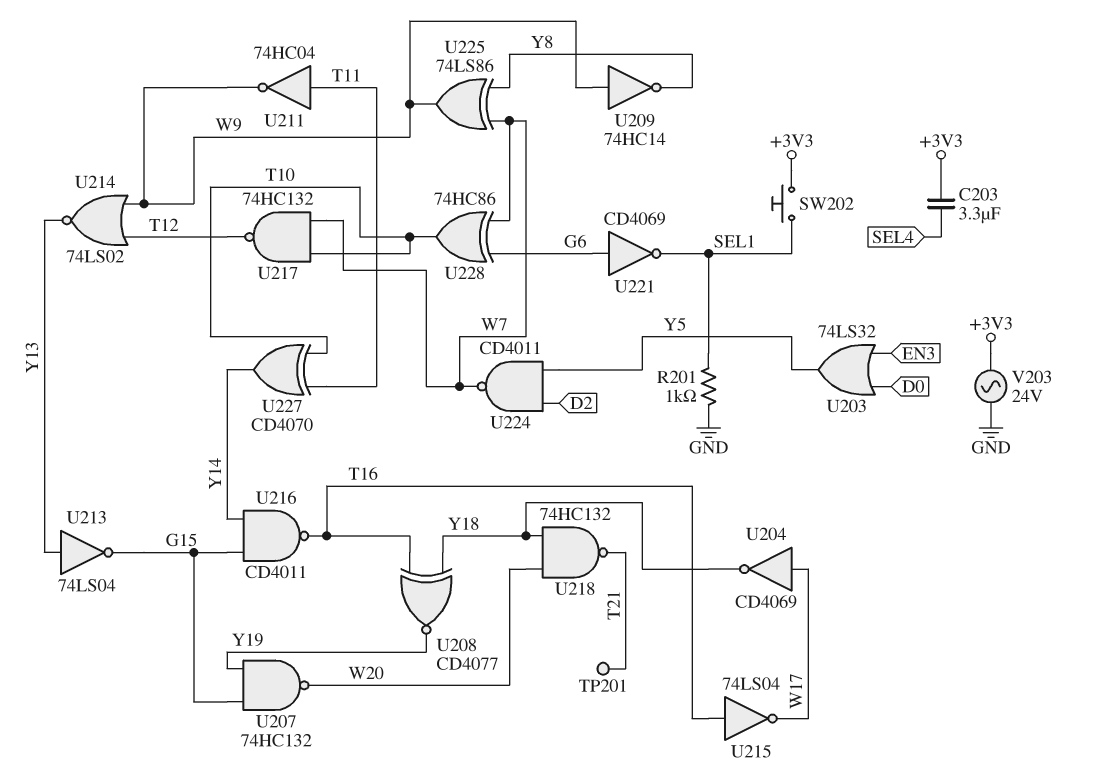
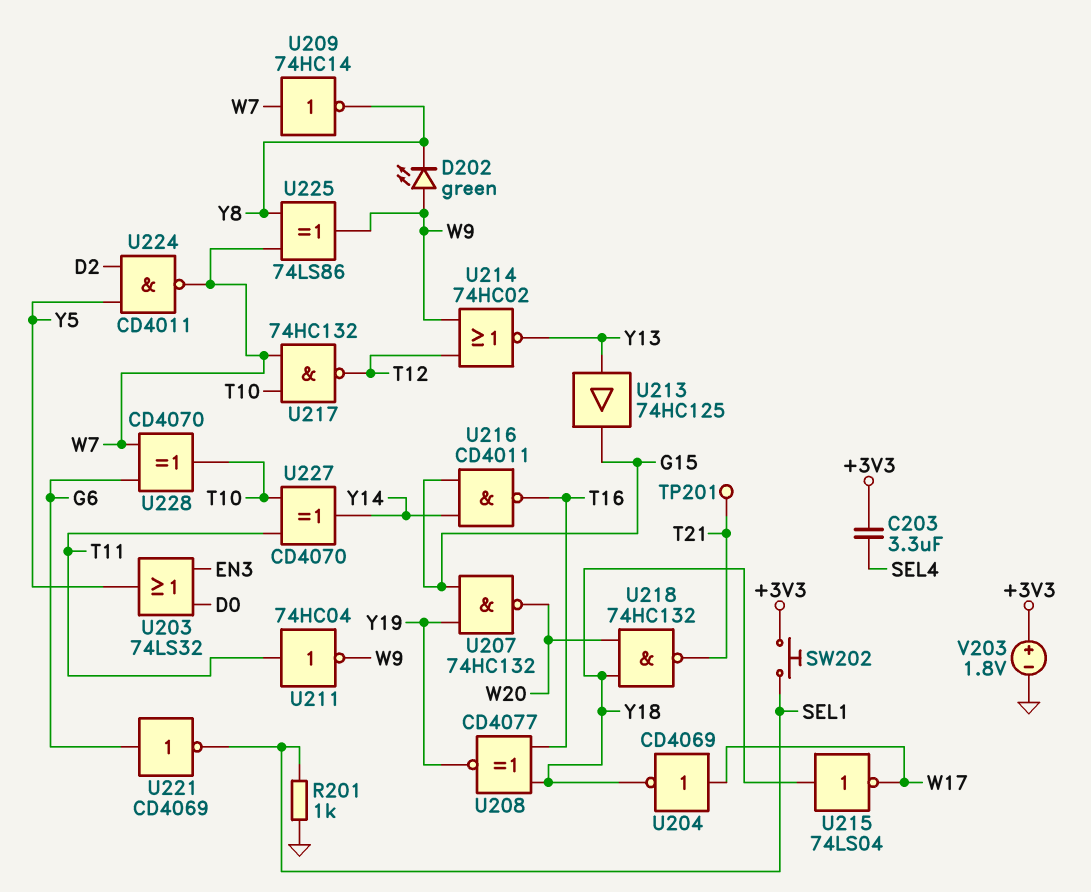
D202: none -> LED green (A W9, K Y8)
U209: NOT 74HC14 (in W9, out Y8) -> NOT 74HC14 (in W7, out Y8)
U213: NOT 74LS04 (in Y13, out G15) -> buffer 74HC125 (in Y13, out G15)
U214: NOR 74LS02 (in T12, in W9, out Y13) -> NOR 74HC02 (in T12, in W9, out Y13)
U215: NOT 74LS04 (in T16, out W17) -> NOT 74LS04 (in Y18, out W17)
U228: XOR 74HC86 (in G6, in W7, out T10) -> XOR CD4070 (in G6, in W7, out T10)
V203: AC 24V (+3V3, GND) -> 1.8V (plus +3V3, minus GND)

